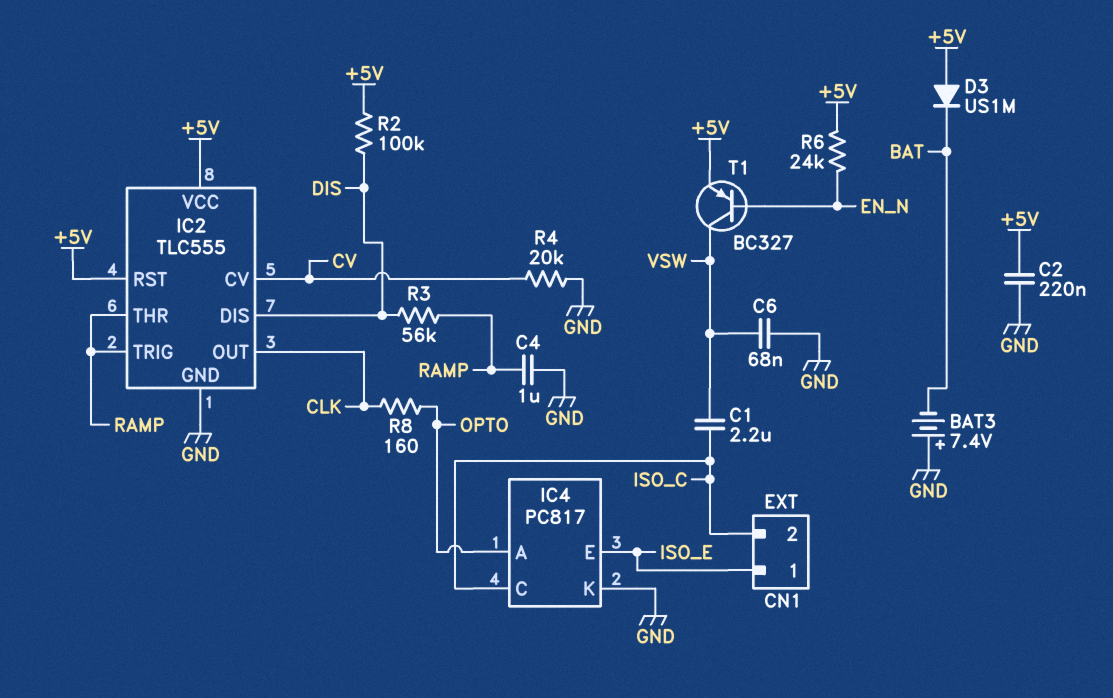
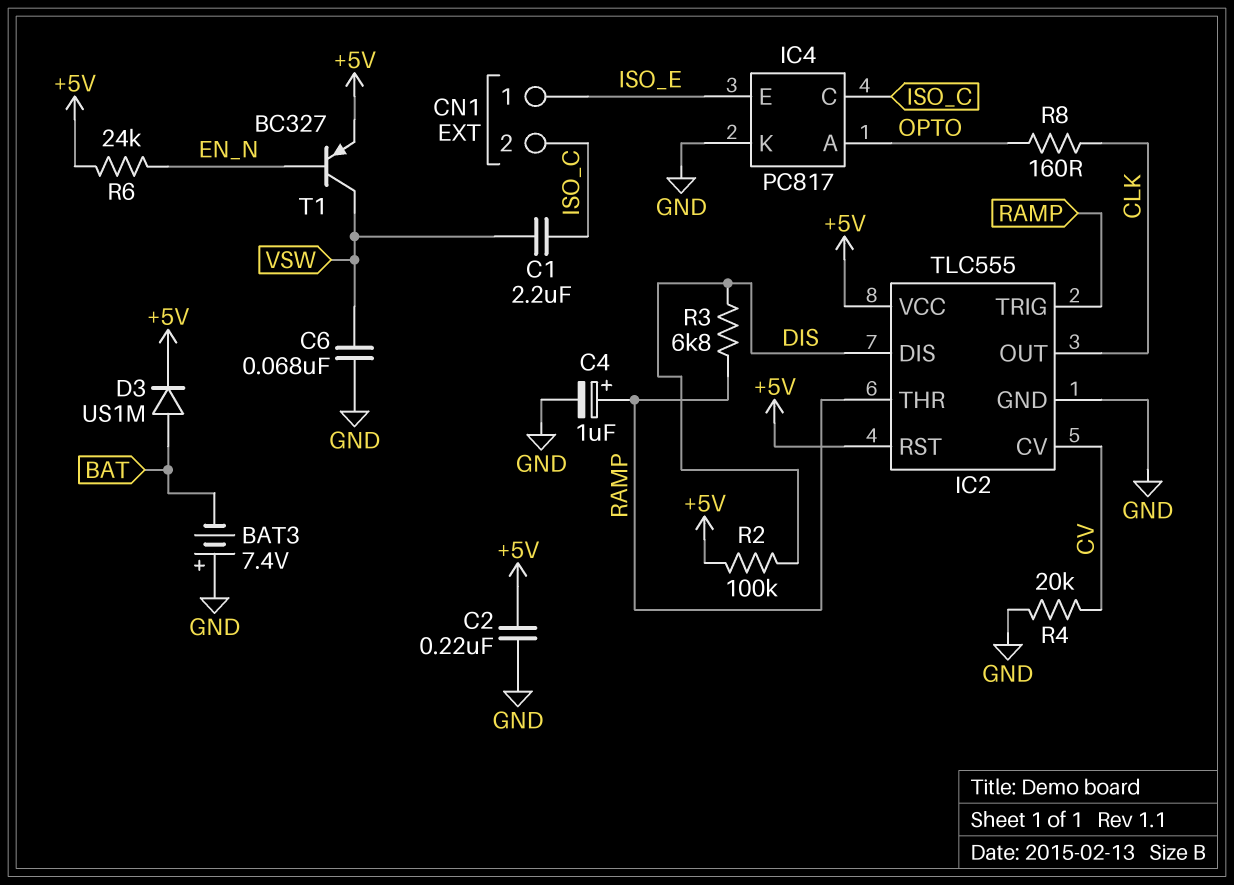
C4: 1uF (GND, RAMP) -> 1uF (plus RAMP, minus GND)
D3: diode US1M (A +5V, K BAT) -> diode US1M (A BAT, K +5V)
R3: 56k (DIS, RAMP) -> 6.8k (DIS, RAMP)

